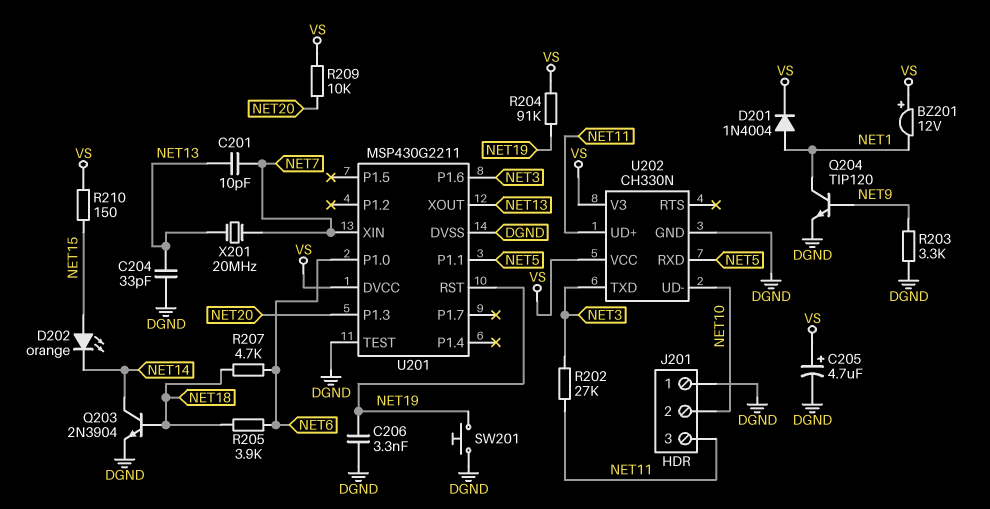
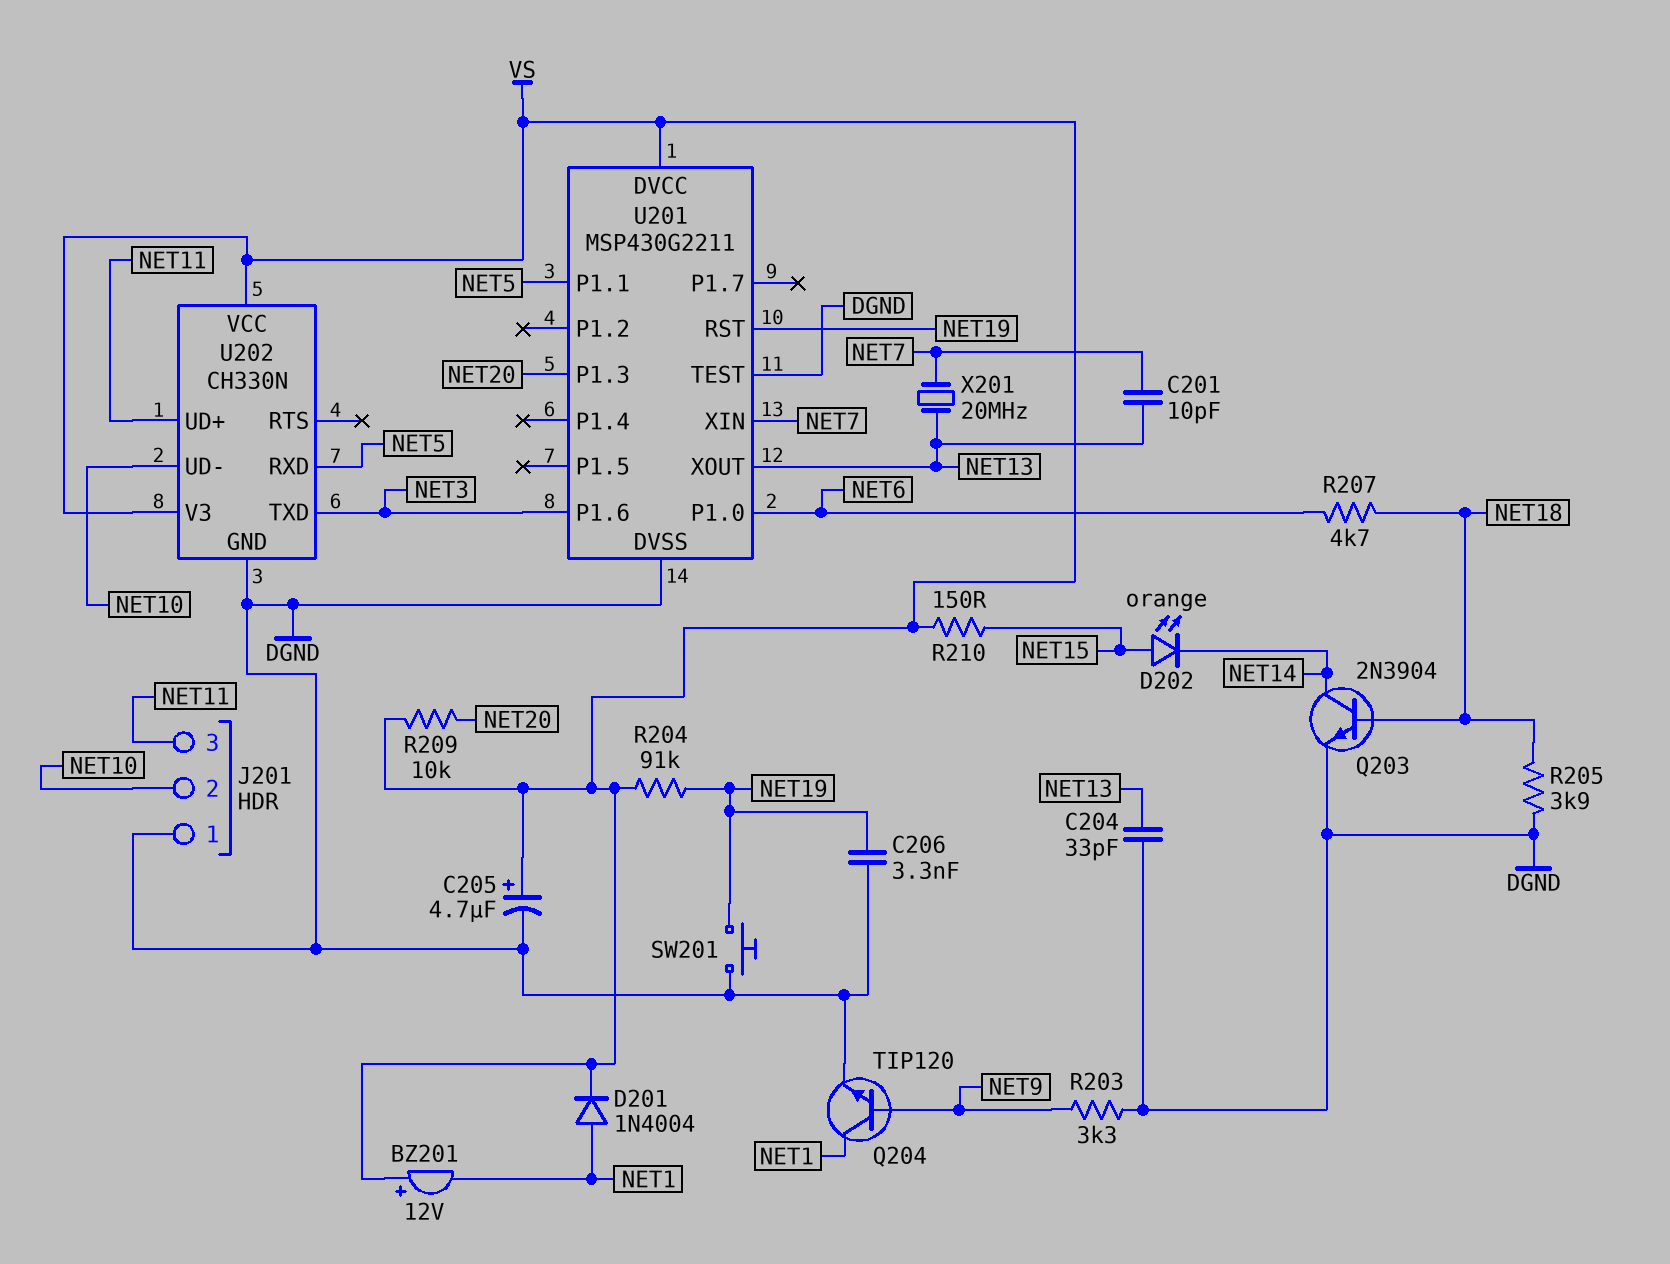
R202: 27k (NET3, NET11) -> none
R205: 3.9k (NET6, NET18) -> 3.9k (DGND, NET18)

